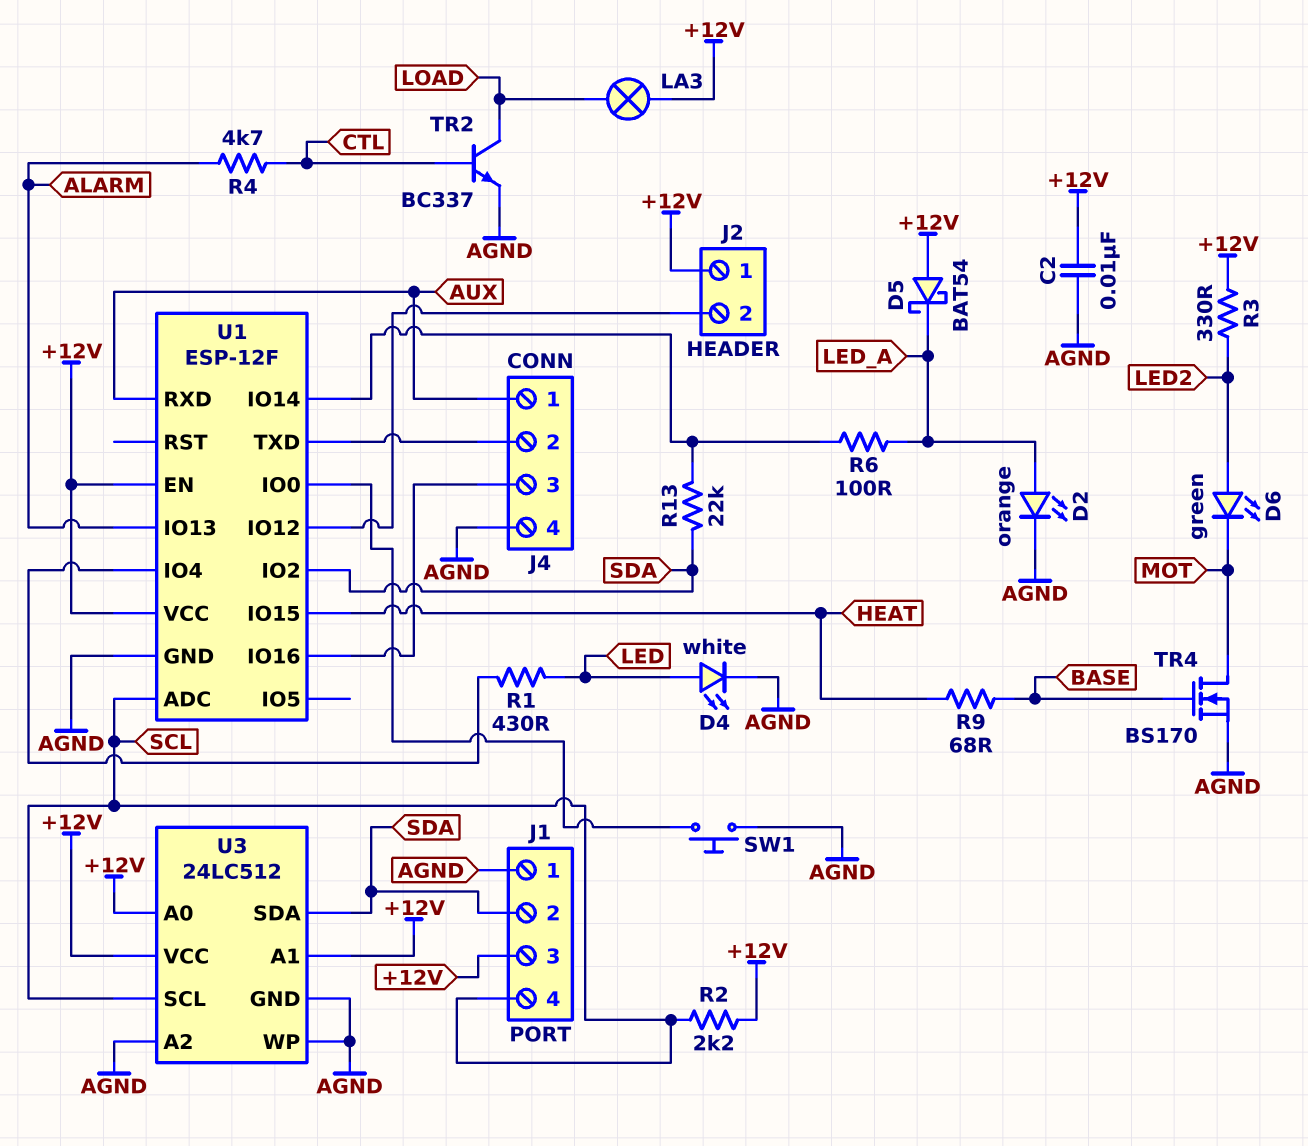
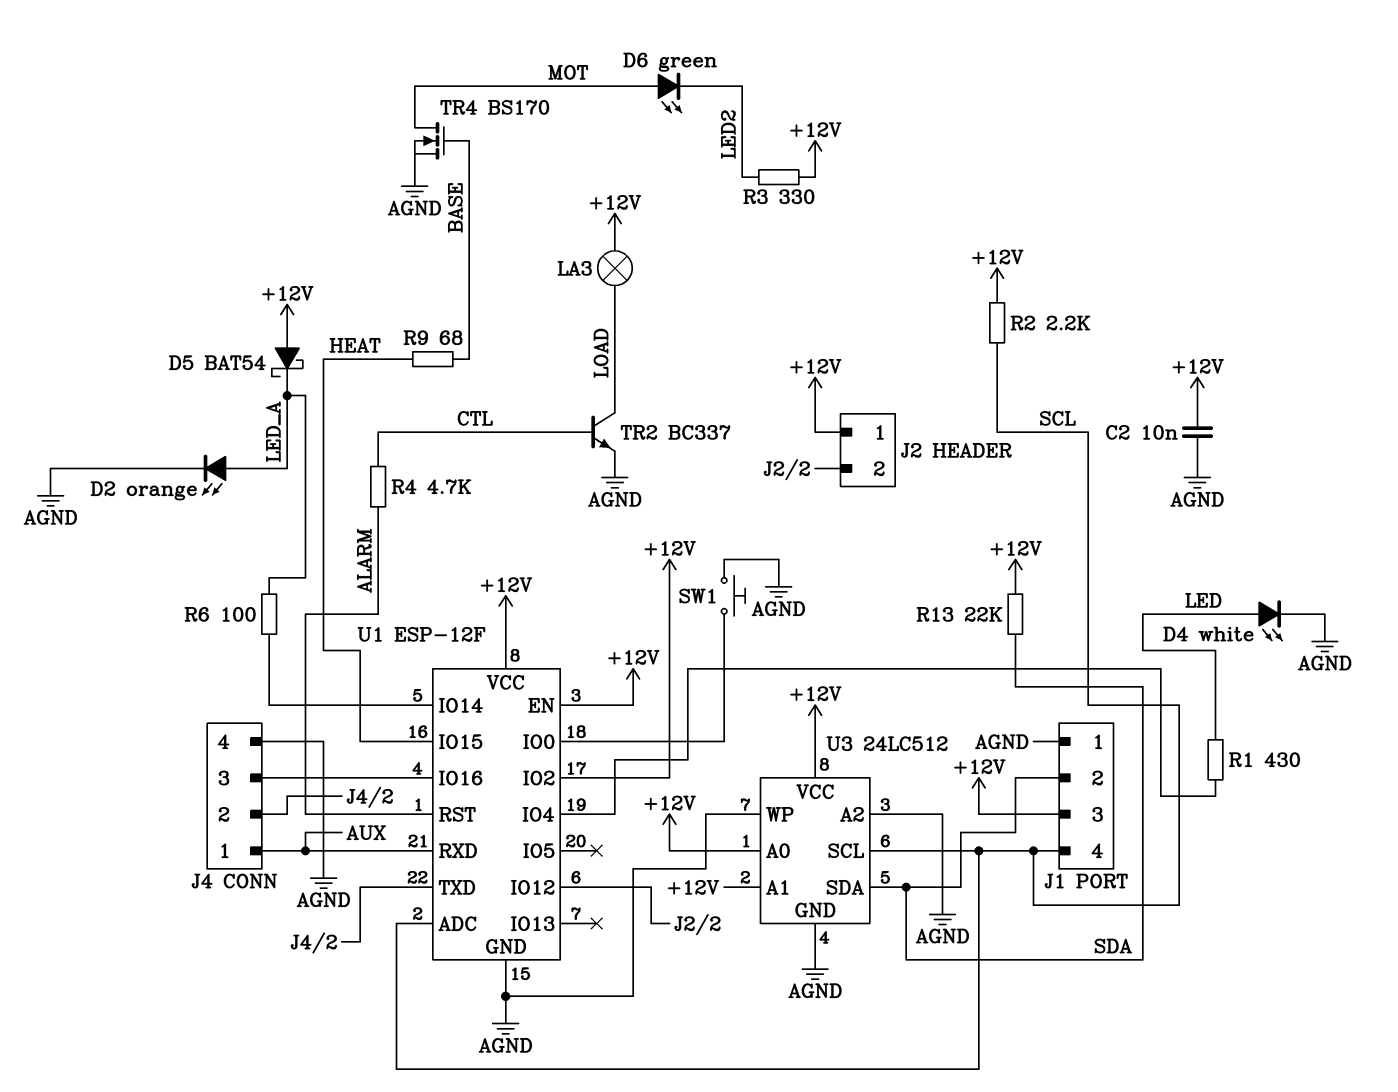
D6: LED green (A LED2, K MOT) -> LED green (A MOT, K LED2)
R13: 22k (SDA, U1/IO14) -> 22k (+12V, SDA)
U1 pin IO2: SDA -> +12V
U1 pin IO13: ALARM -> none
U1 pin RST: none -> ALARM

